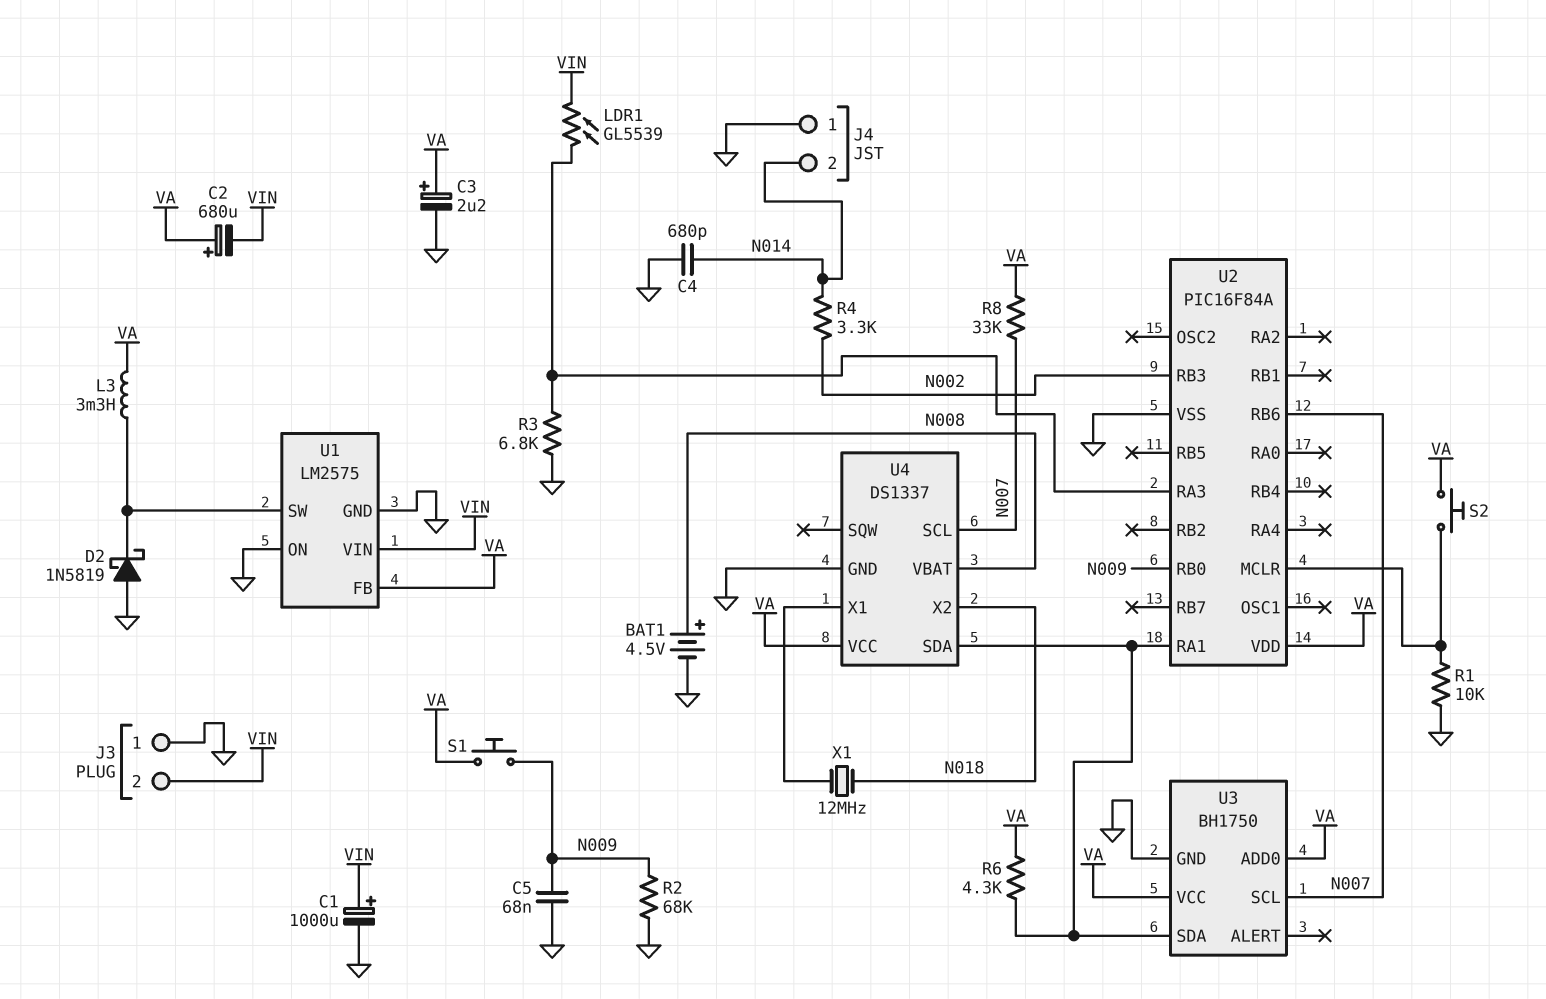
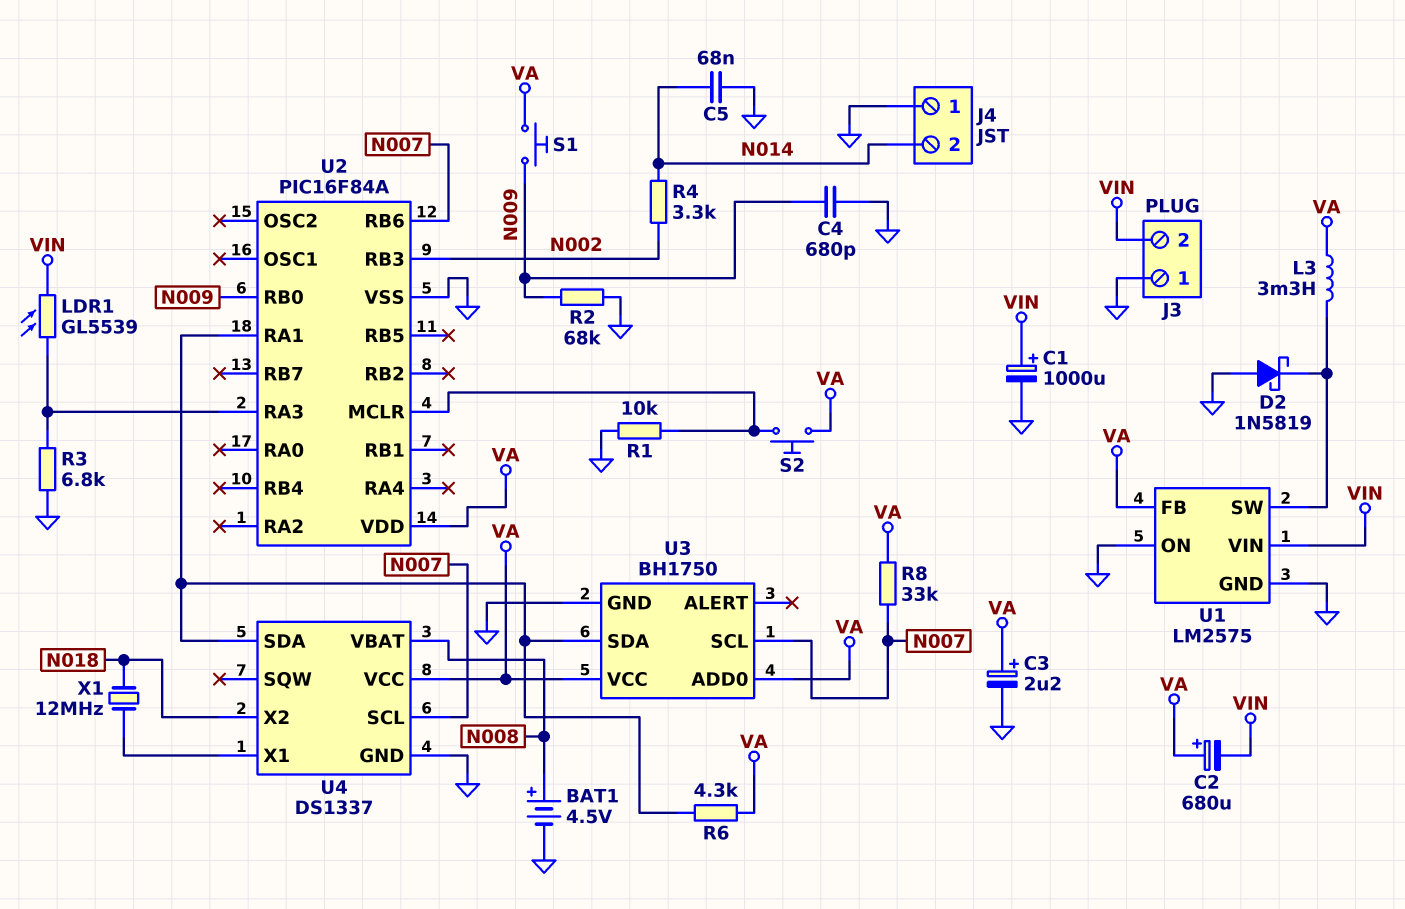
C4: 680pF (GND, N014) -> 680pF (GND, N009)
C5: 68nF (GND, N009) -> 68nF (GND, N014)

